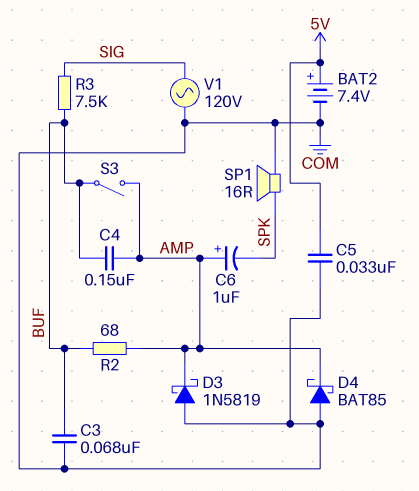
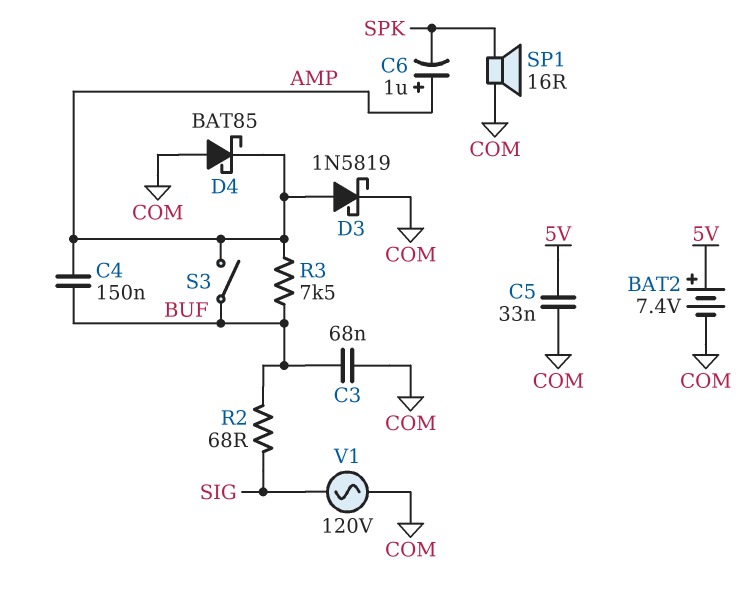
D3: schottky 1N5819 (A COM, K AMP) -> schottky 1N5819 (A AMP, K COM)
R2: 68 (AMP, BUF) -> 68 (BUF, SIG)
R3: 7.5k (BUF, SIG) -> 7.5k (AMP, BUF)

